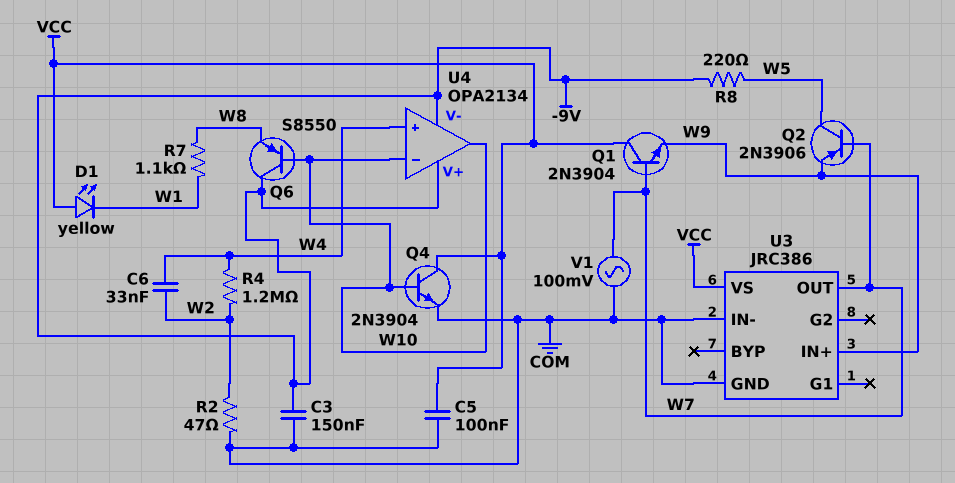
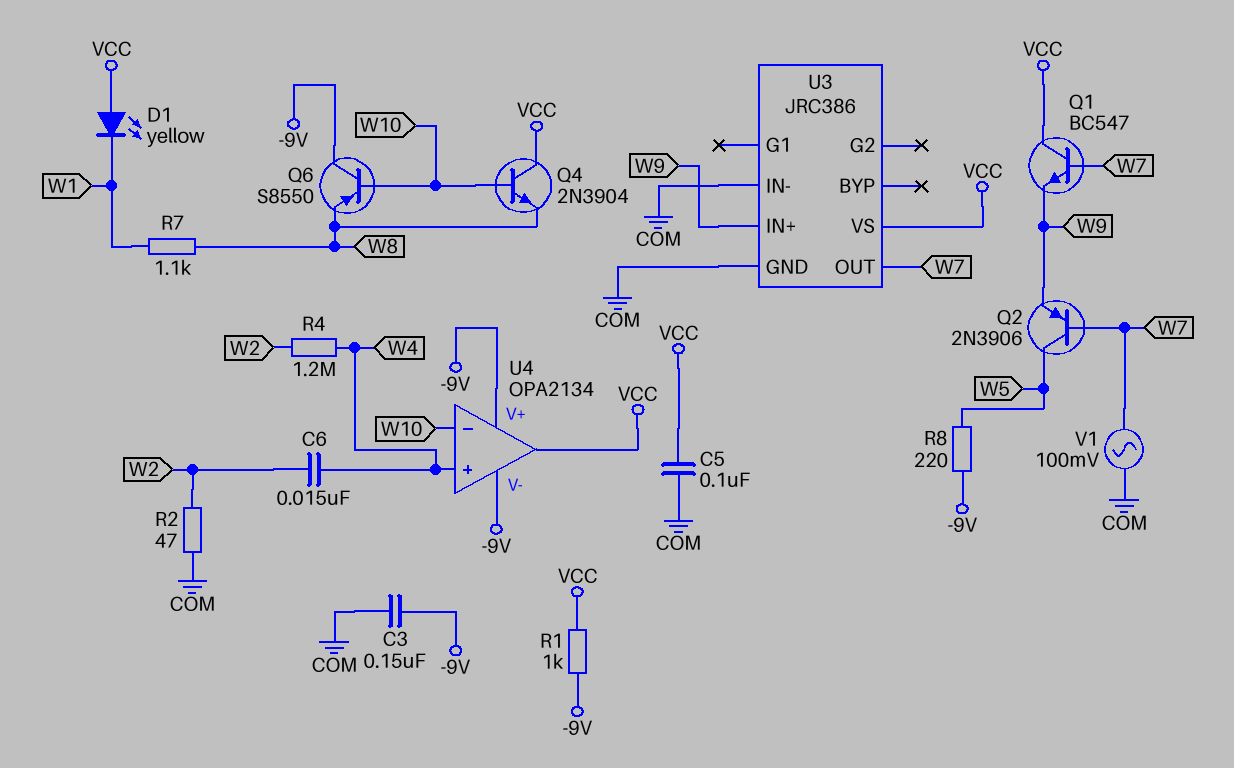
C6: 33nF (W2, W4) -> 15nF (W2, W4)
Q1: NPN 2N3904 (B W7, C VCC, E W9) -> NPN BC547 (B W7, C VCC, E W9)
Q4: NPN 2N3904 (B W10, C VCC, E COM) -> NPN 2N3904 (B W10, C VCC, E W8)
R1: none -> 1k (-9V, VCC)
U4 pin out: W10 -> VCC

